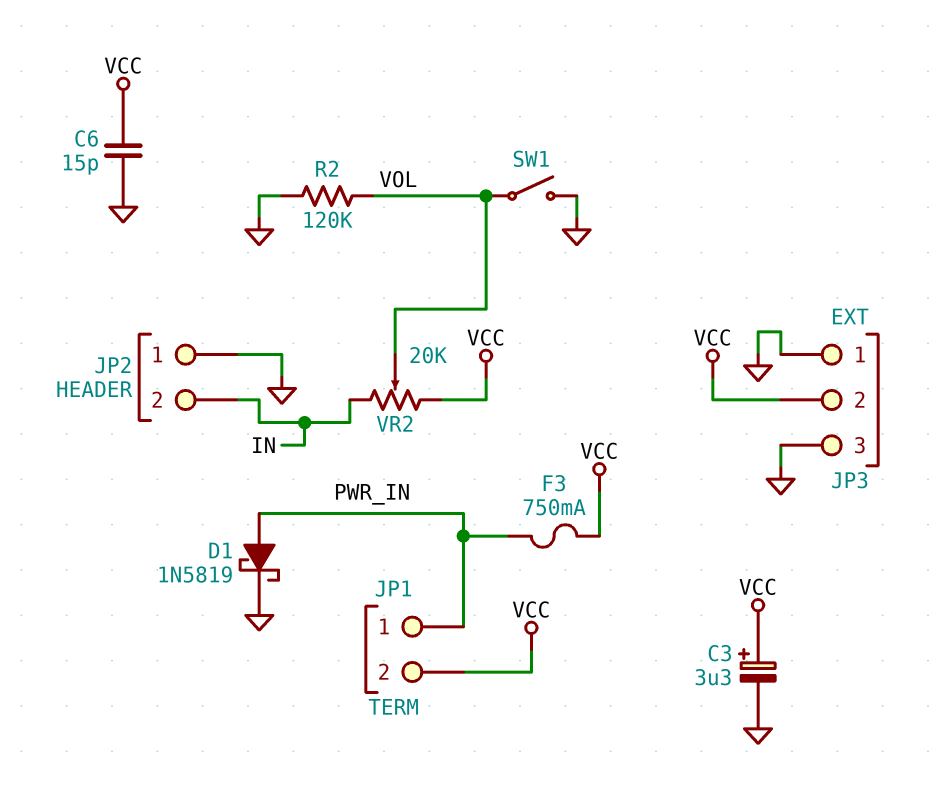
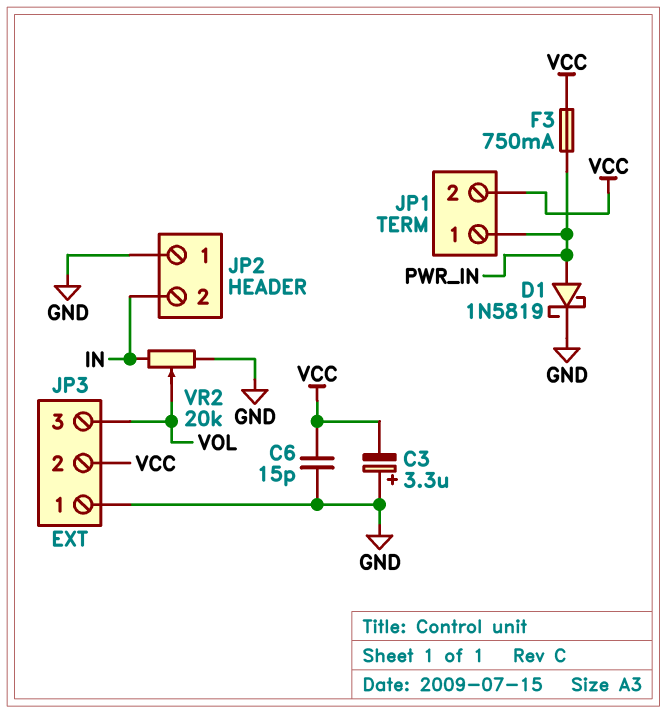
C3: 3.3uF (plus VCC, minus GND) -> 3.3uF (plus GND, minus VCC)
JP3 pin 3: GND -> VOL
R2: 120k (GND, VOL) -> none
SW1: switch (GND, VOL) -> none
VR2: 20k (IN, VCC, wiper VOL) -> 20k (GND, IN, wiper VOL)

